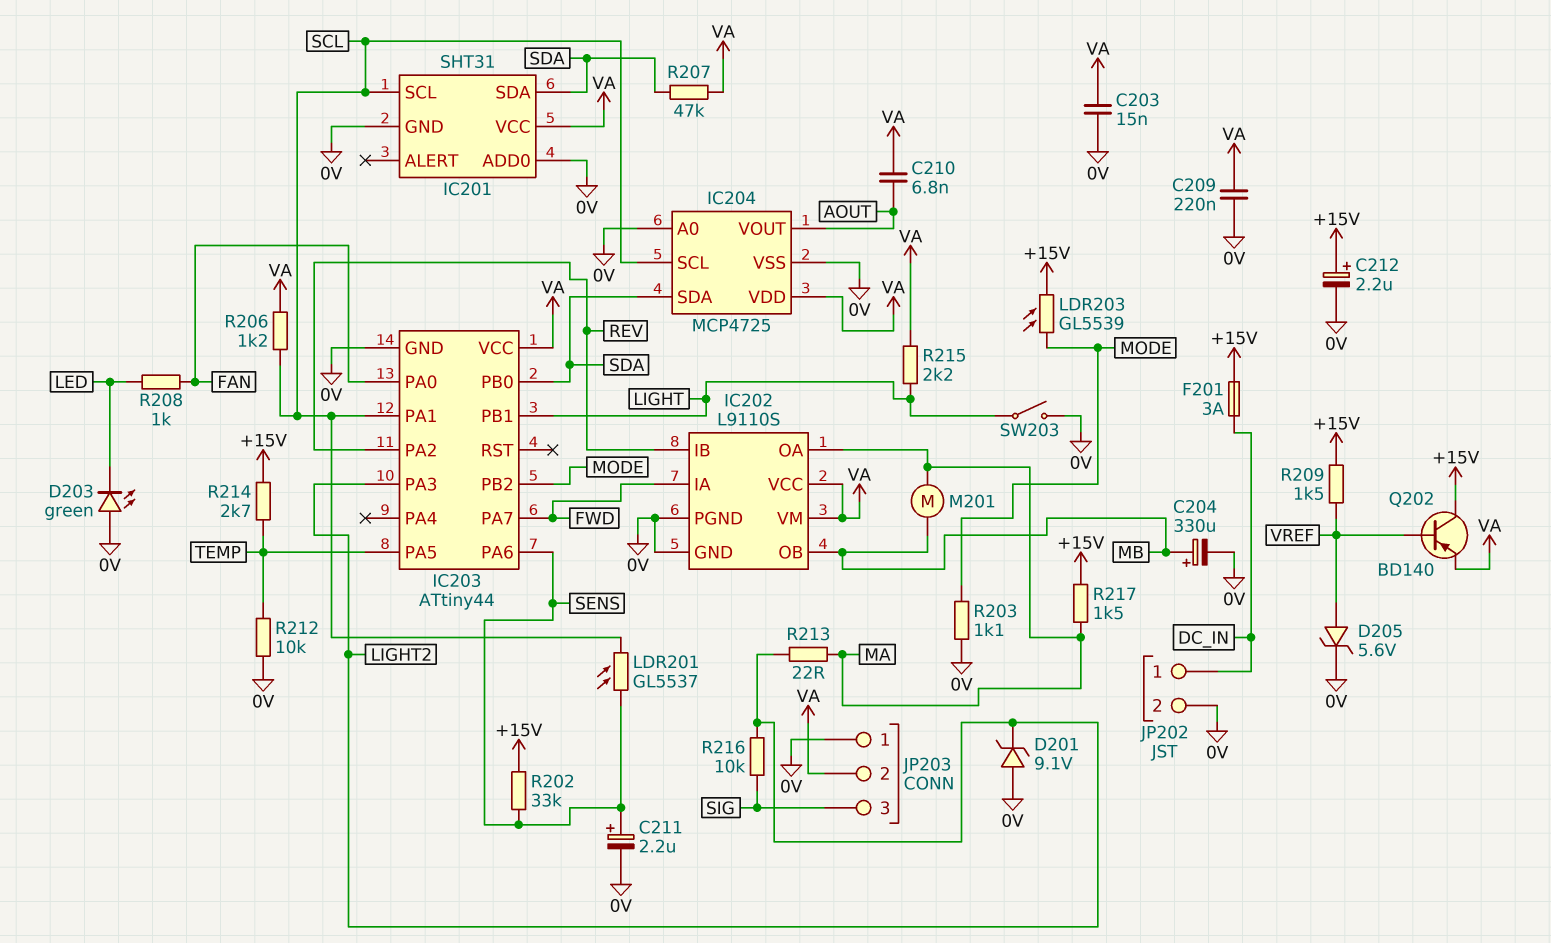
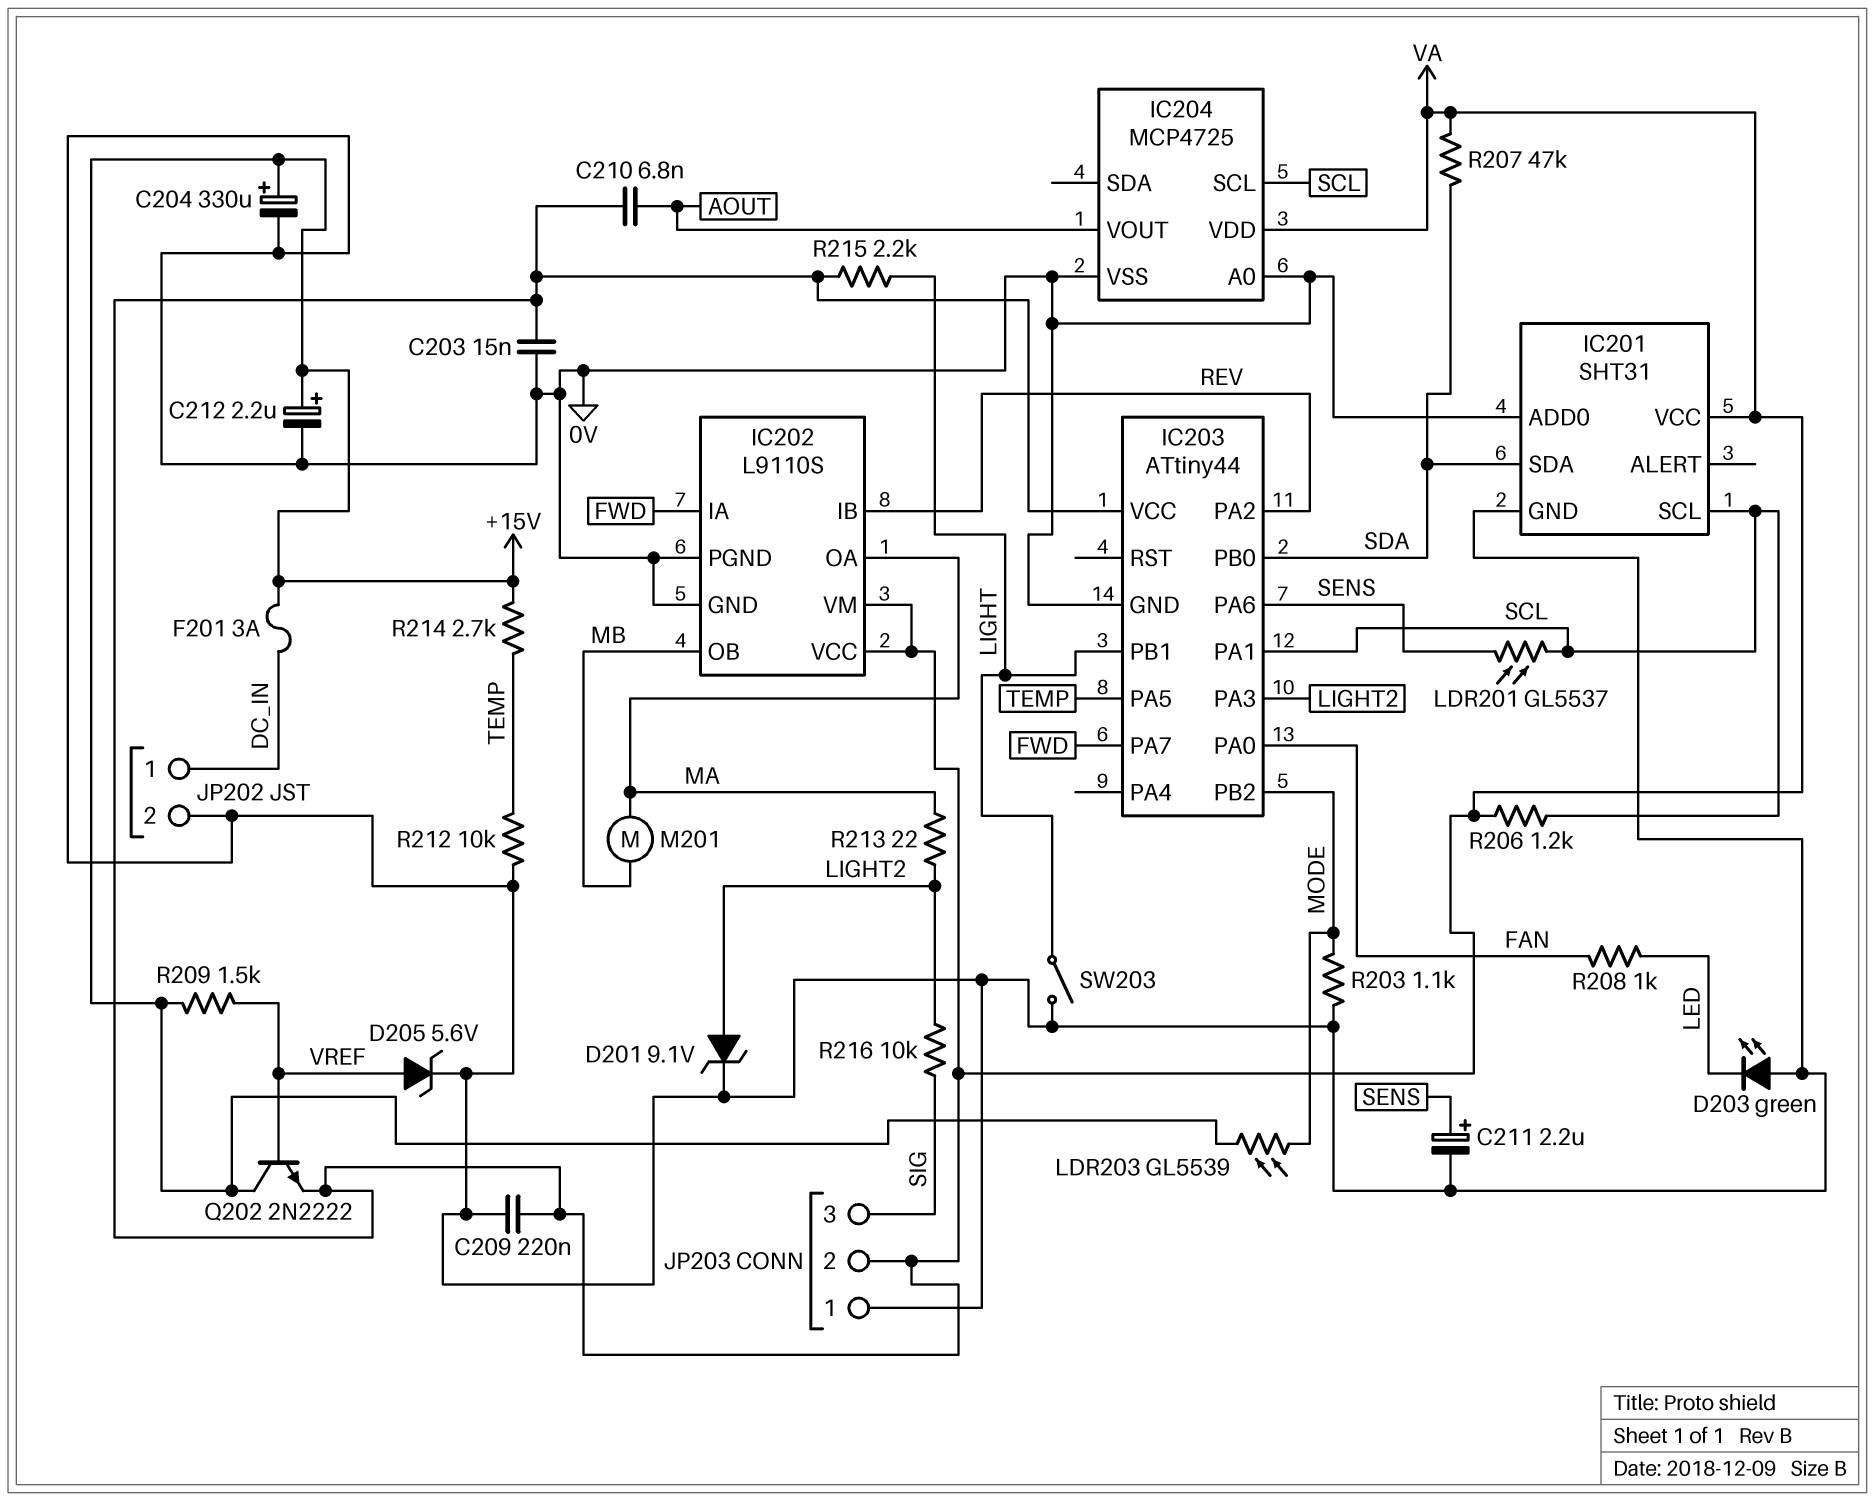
C204: 330uF (plus MB, minus 0V) -> 330uF (plus +15V, minus 0V)
D201: zener 9.1V (A 0V, K LIGHT2) -> zener 9.1V (A LIGHT2, K 0V)
IC204 pin SDA: SDA -> none
Q202: PNP BD140 (B VREF, C +15V, E VA) -> NPN 2N2222 (B VREF, C +15V, E VA)
R202: 33k (+15V, SENS) -> none
R217: 1.5k (+15V, MA) -> none

